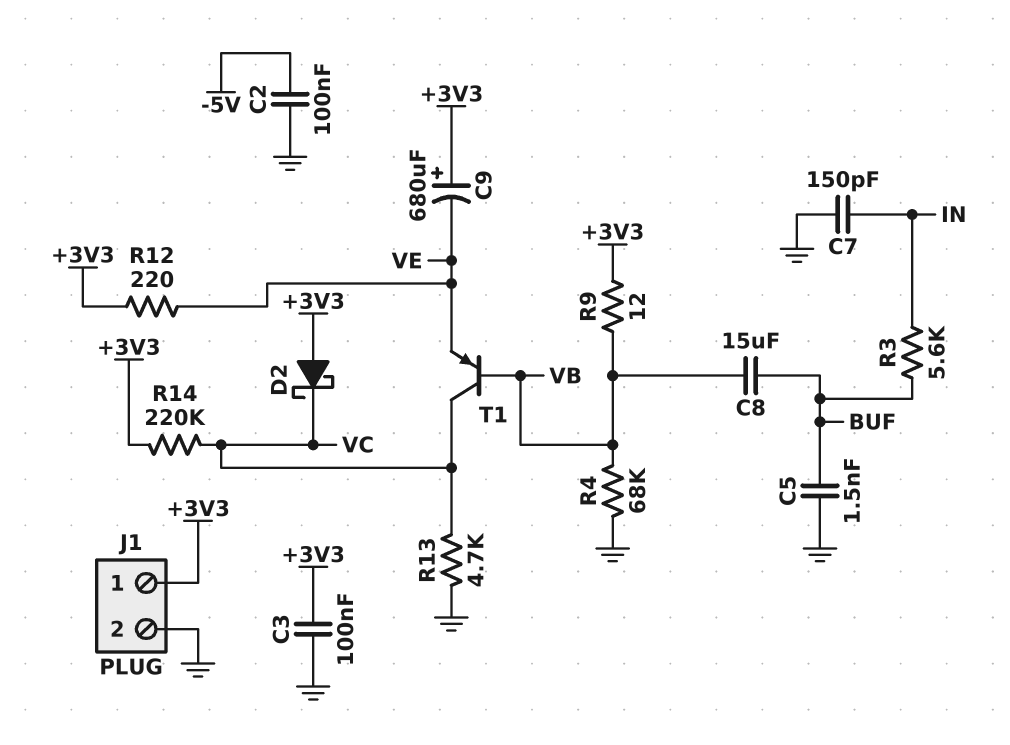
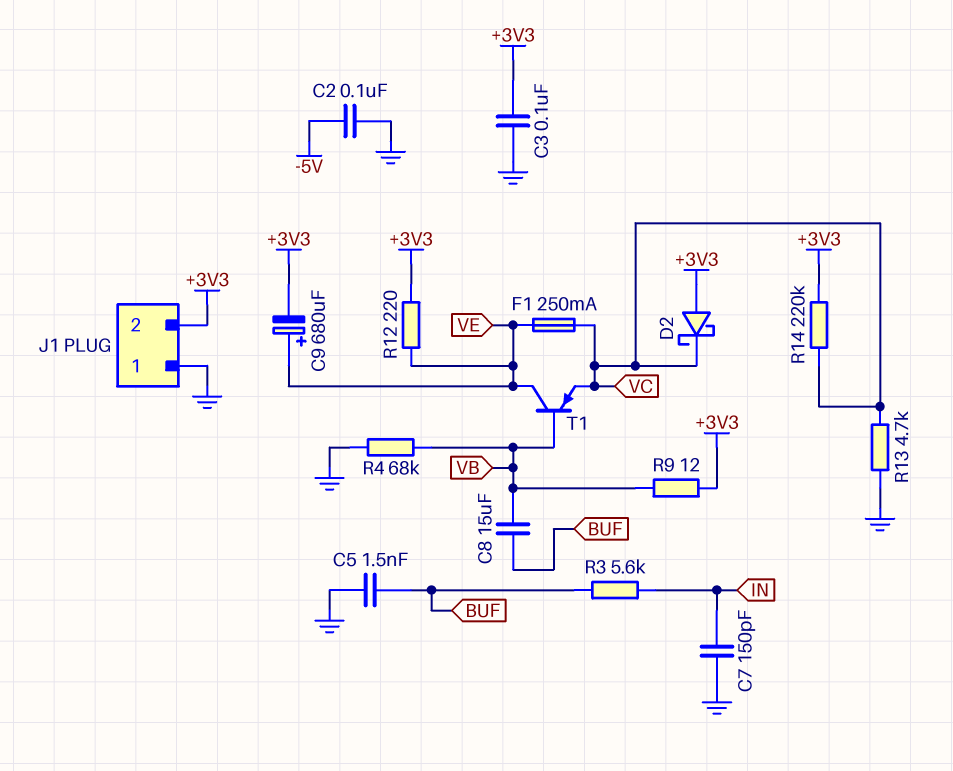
C9: 680uF (plus +3V3, minus VE) -> 680uF (plus VE, minus +3V3)
F1: none -> 250mA (VC, VE)
J1 pin 1: +3V3 -> GND
J1 pin 2: GND -> +3V3
T1: PNP (B VB, C VC, E VE) -> PNP (B VB, C VE, E VC)

